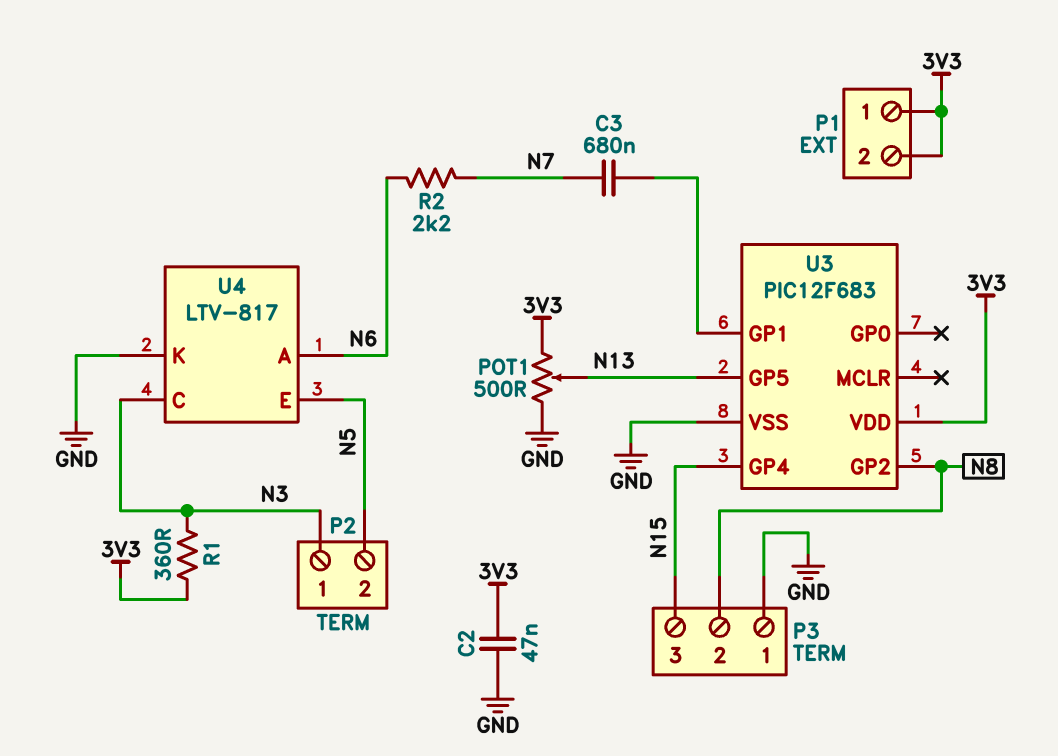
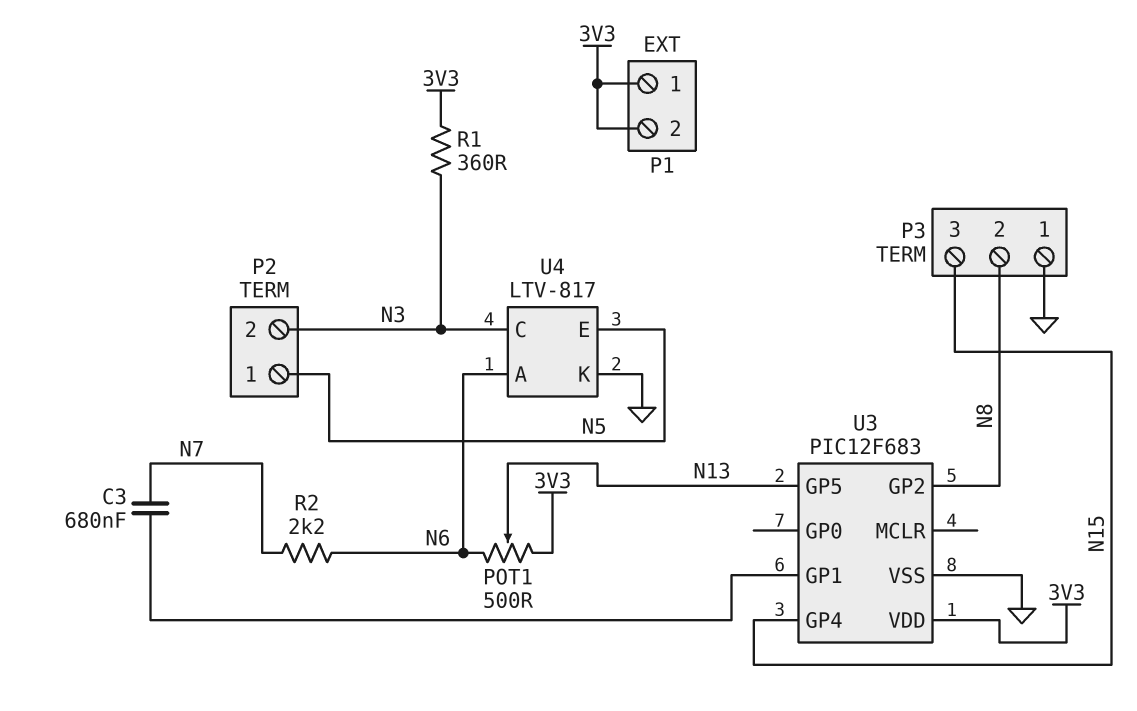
C2: 47nF (3V3, GND) -> none
P2 pin 1: N3 -> N5
P2 pin 2: N5 -> N3
POT1: 500 (3V3, GND, wiper N13) -> 500 (3V3, N6, wiper N13)

